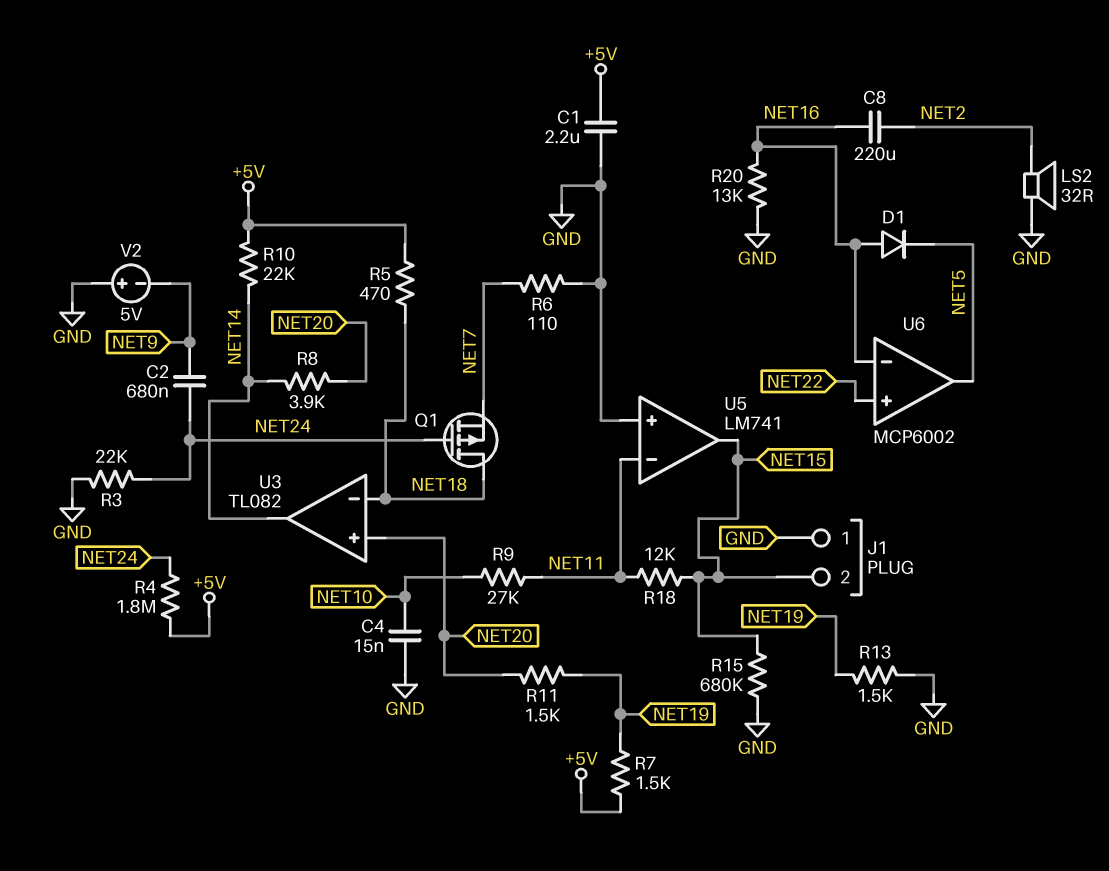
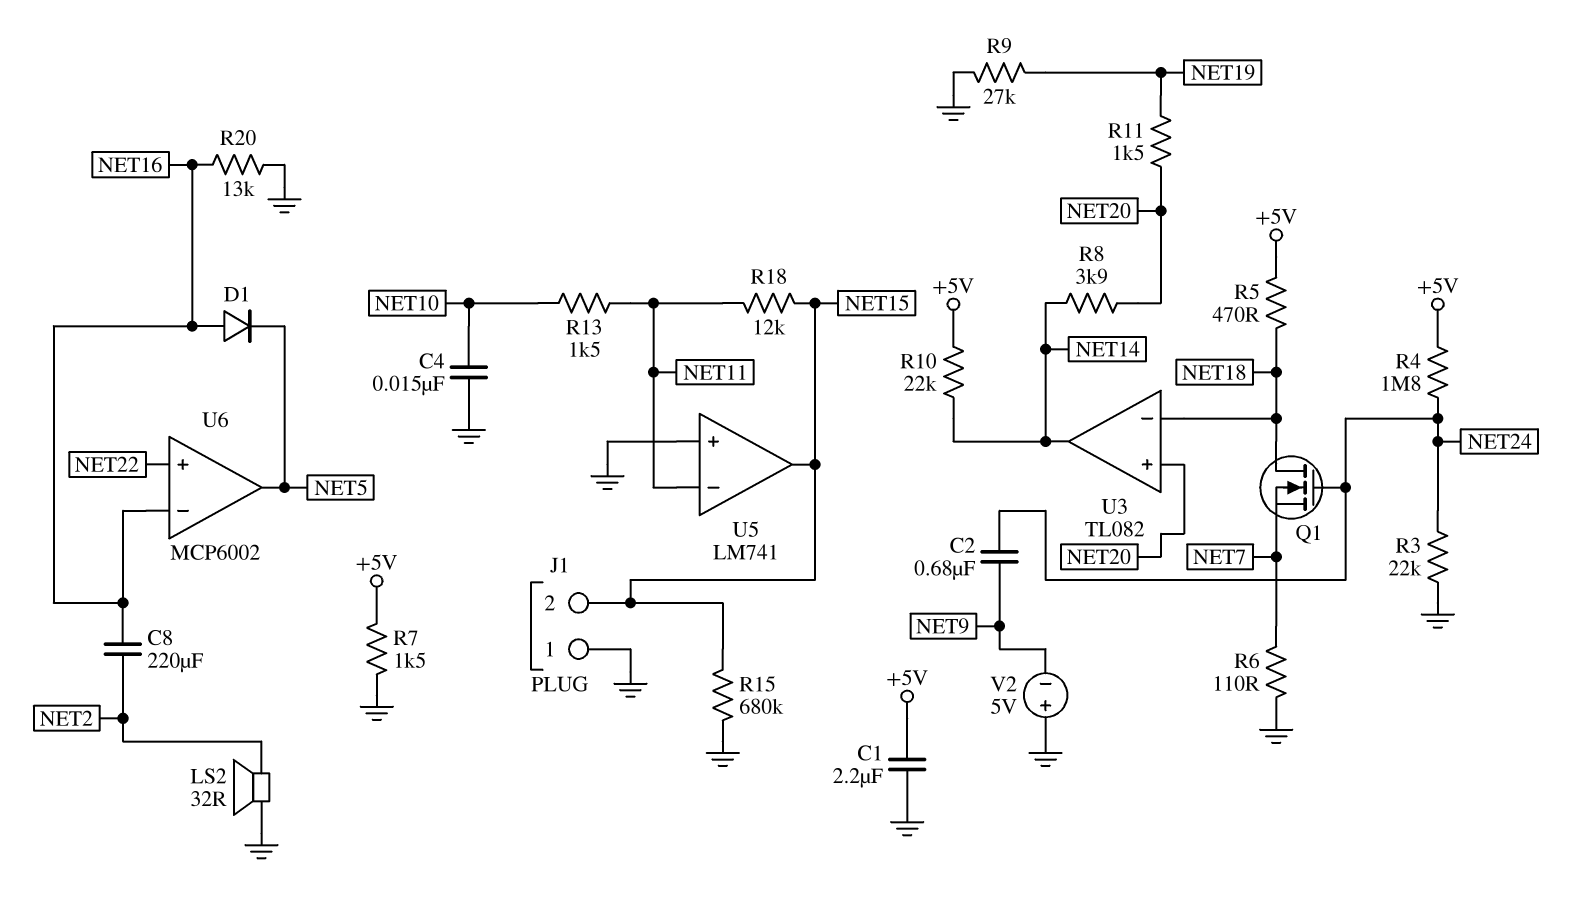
Q1: PMOS (G NET24, D NET18, S NET7) -> NMOS (G NET24, D NET18, S NET7)
R7: 1.5k (+5V, NET19) -> 1.5k (+5V, GND)
R9: 27k (NET10, NET11) -> 27k (GND, NET19)
R13: 1.5k (GND, NET19) -> 1.5k (NET10, NET11)

